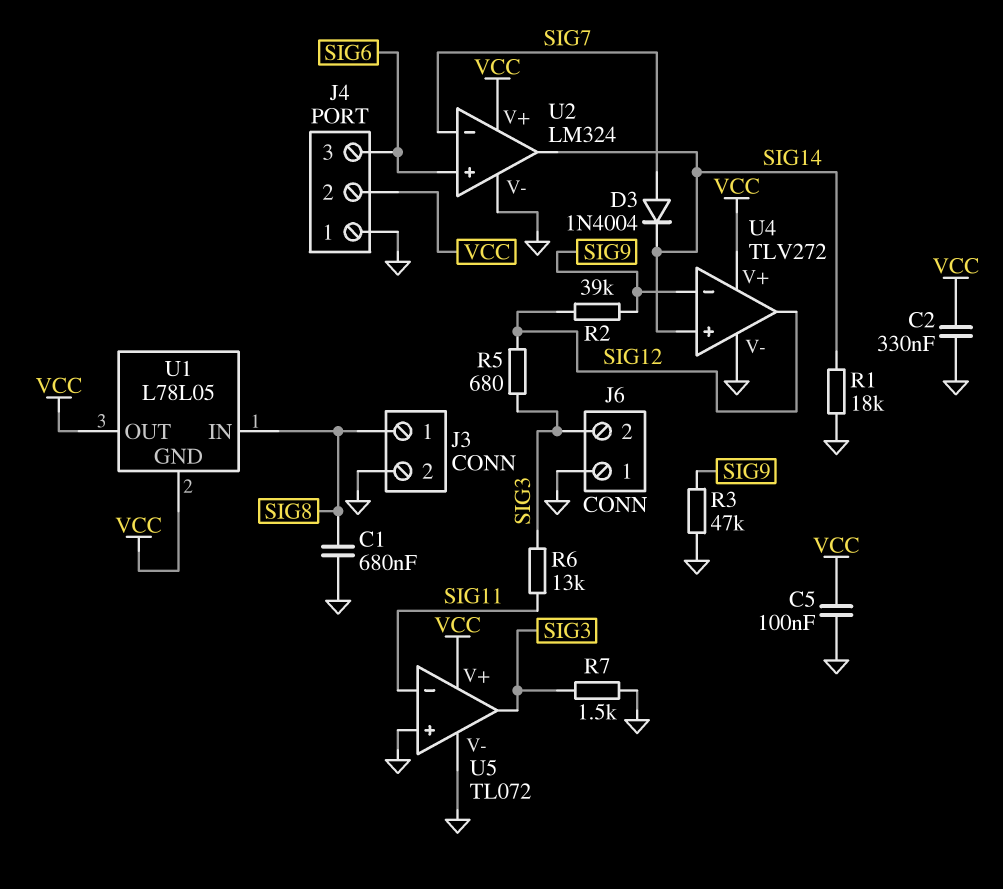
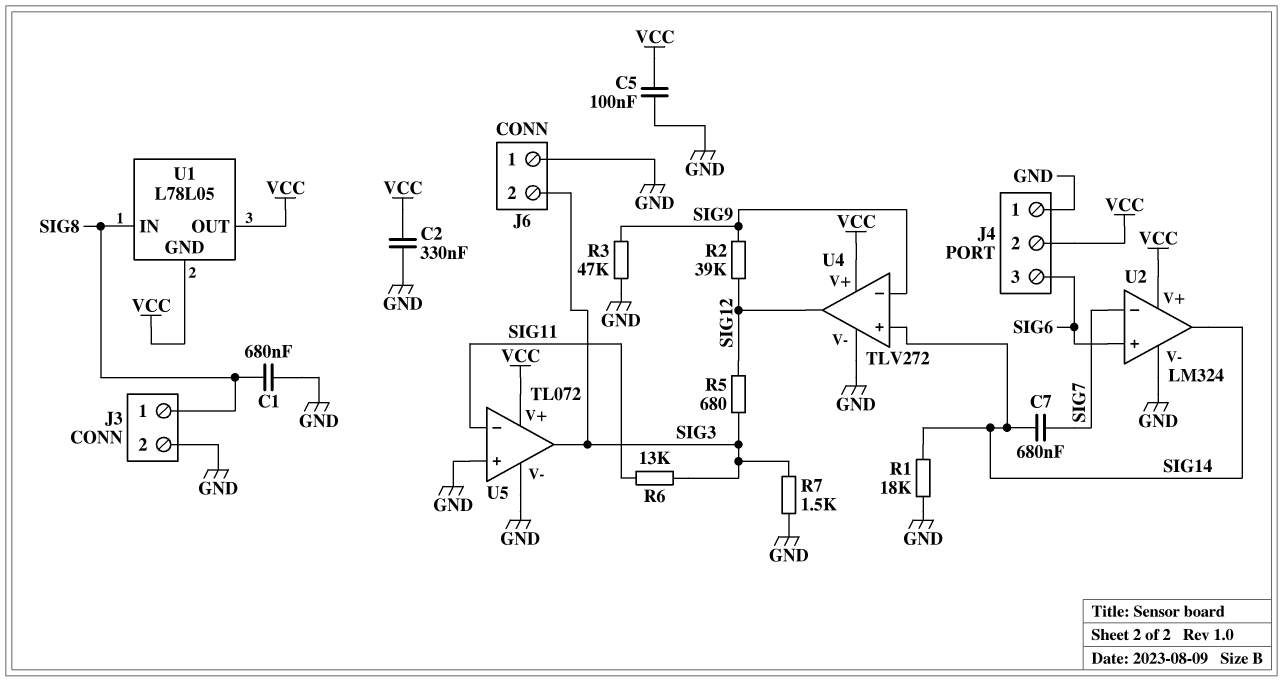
C7: none -> 680nF (SIG7, SIG14)
D3: diode 1N4004 (A SIG7, K SIG14) -> none

